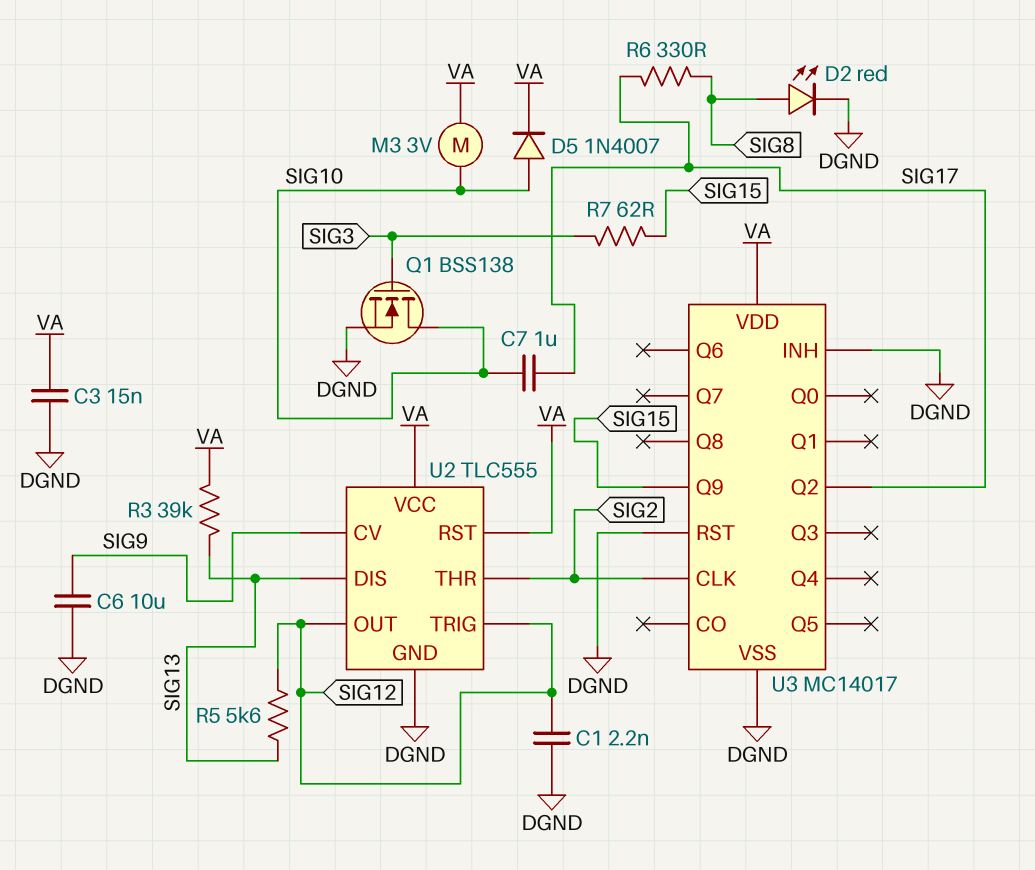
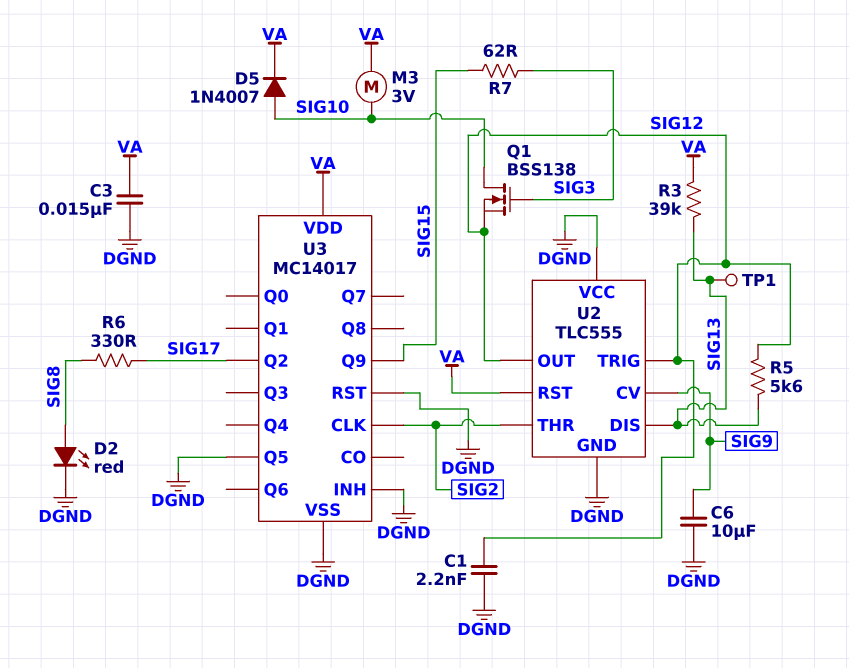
C7: 1uF (SIG10, SIG17) -> none
Q1: NMOS BSS138 (G SIG3, D SIG10, S DGND) -> NMOS BSS138 (G SIG3, D SIG10, S SIG12)
TP1: none -> test point (SIG13)
U2 pin VCC: VA -> DGND
U3 pin Q5: none -> DGND

